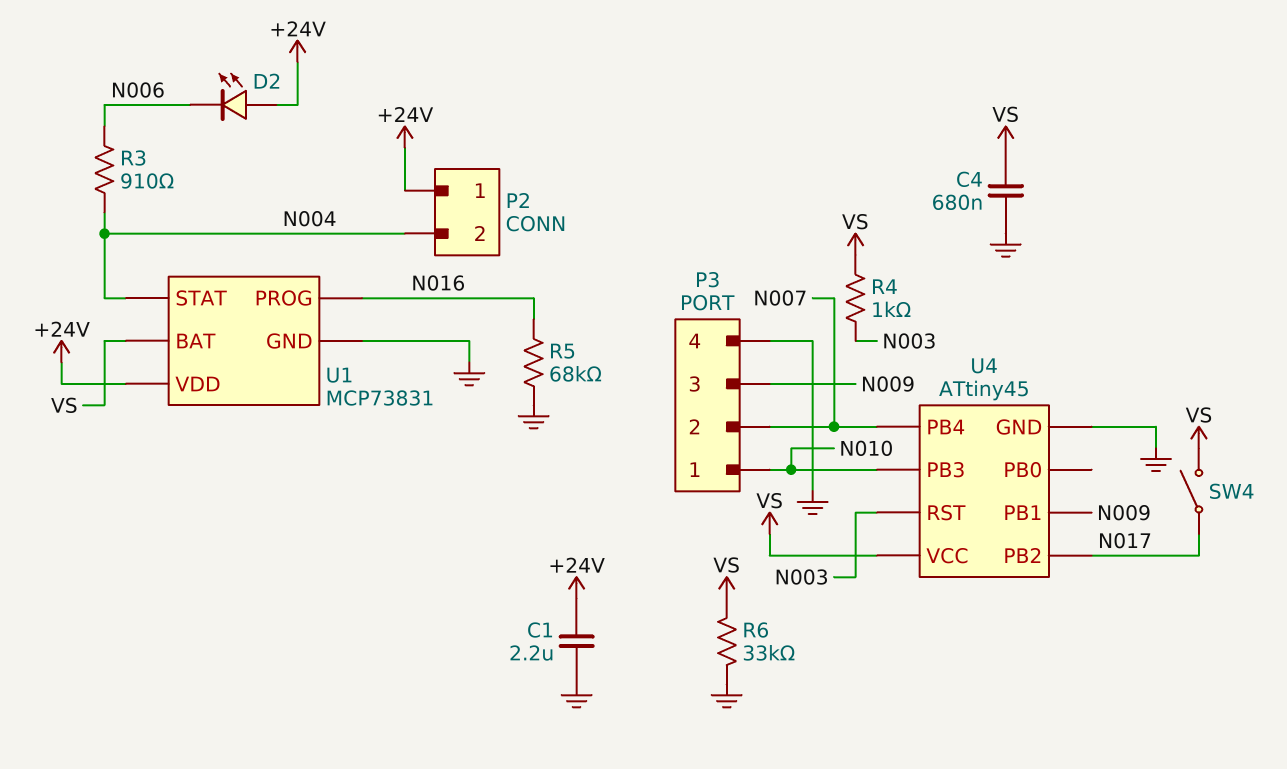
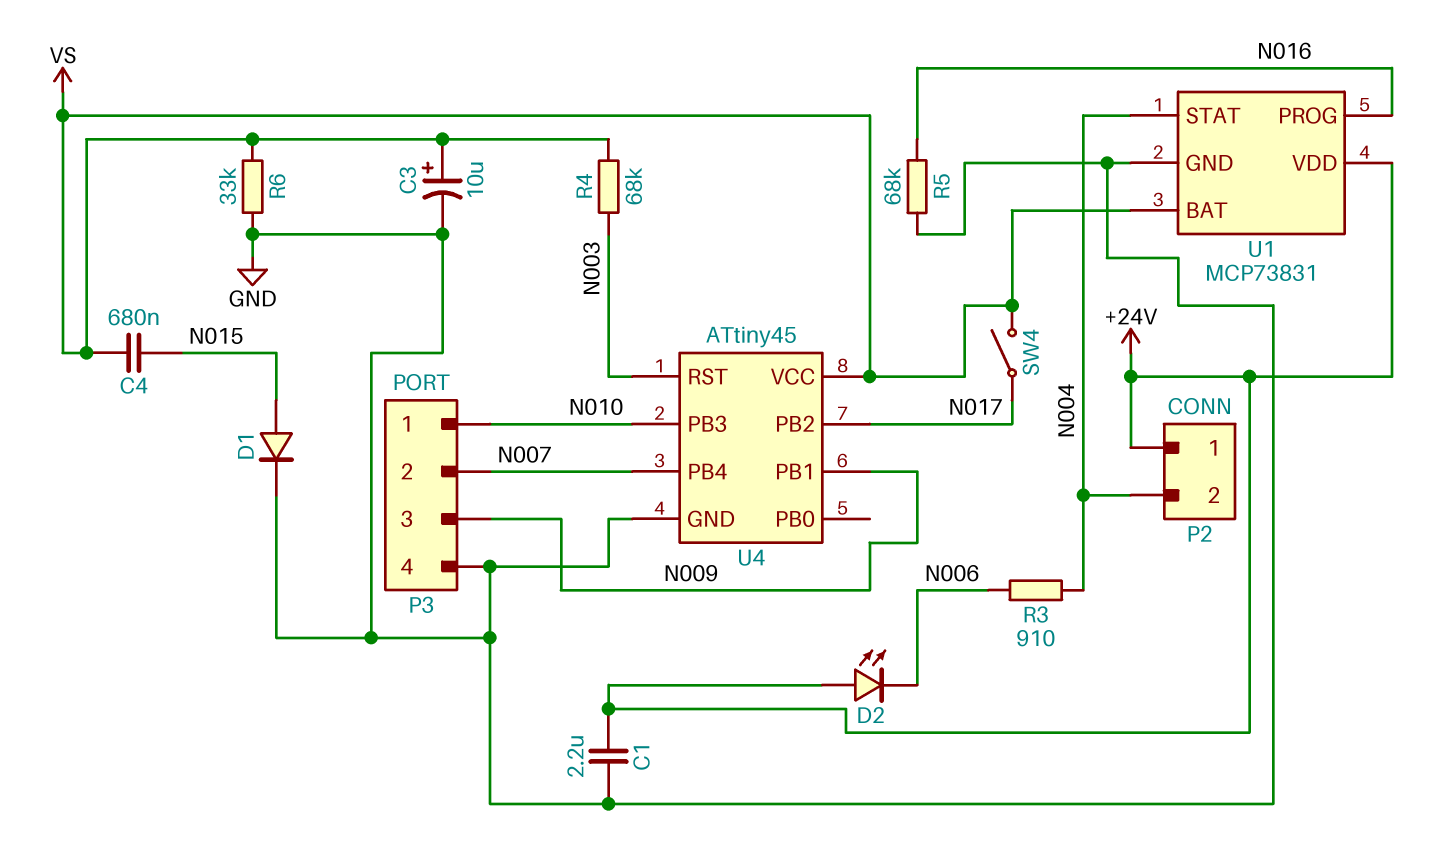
C3: none -> 10uF (plus VS, minus GND)
C4: 680nF (GND, VS) -> 680nF (N015, VS)
D1: none -> diode (A N015, K GND)
R4: 1k (N003, VS) -> 68k (N003, VS)

